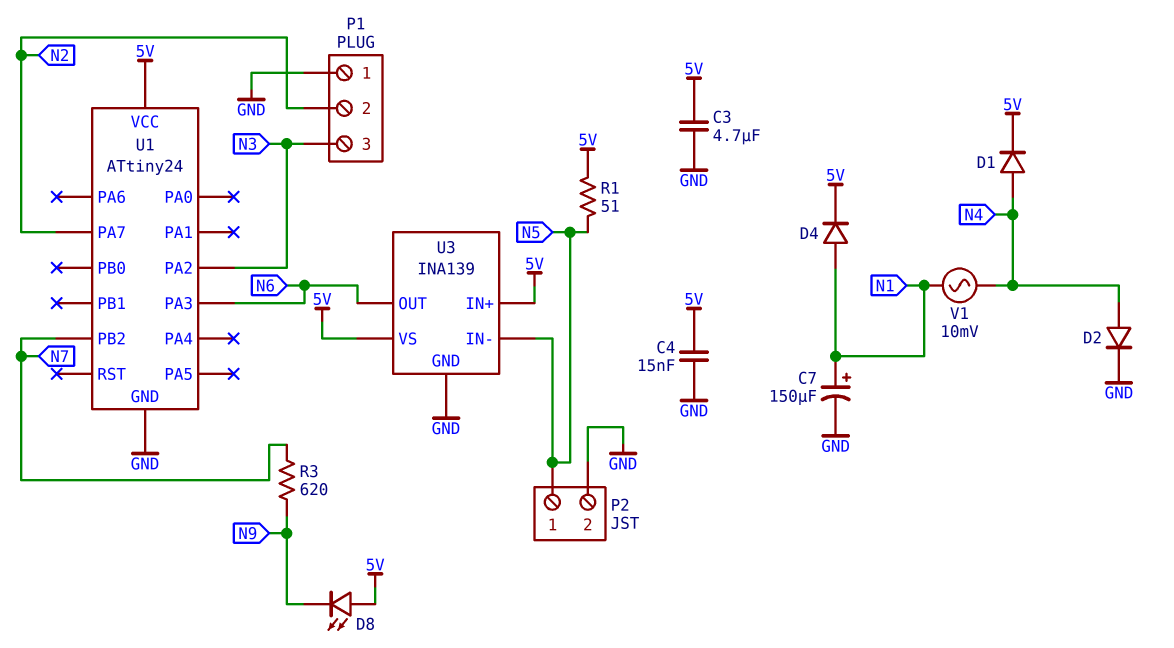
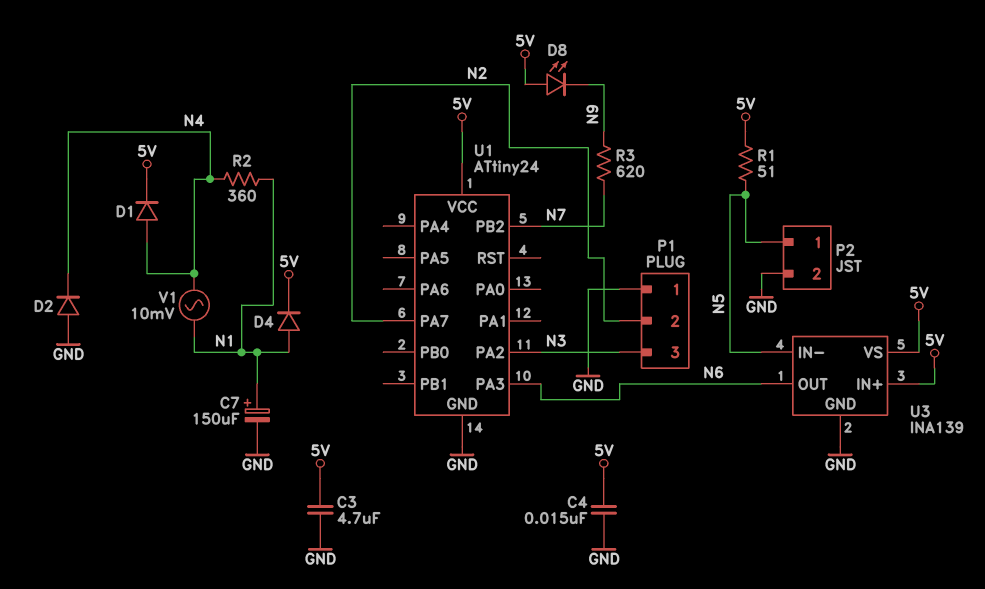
D2: diode (A N4, K GND) -> diode (A GND, K N4)
R2: none -> 360 (N1, N4)

